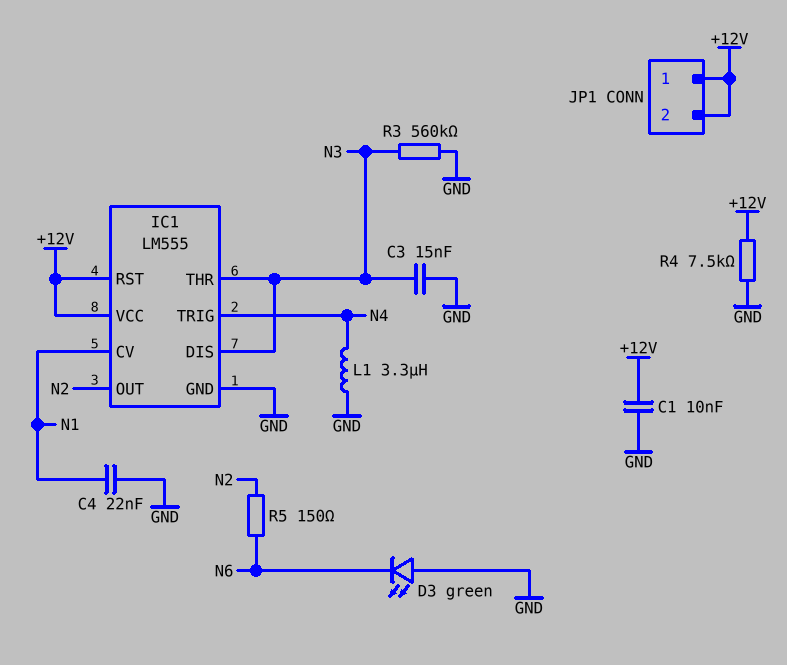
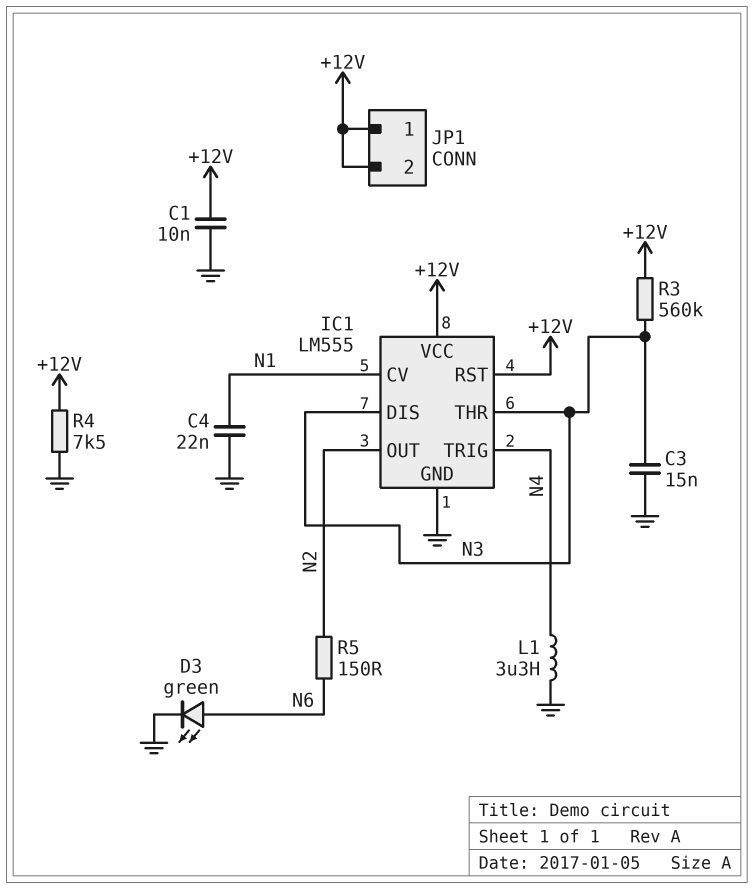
D3: LED green (A GND, K N6) -> LED green (A N6, K GND)
R3: 560k (GND, N3) -> 560k (+12V, N3)

